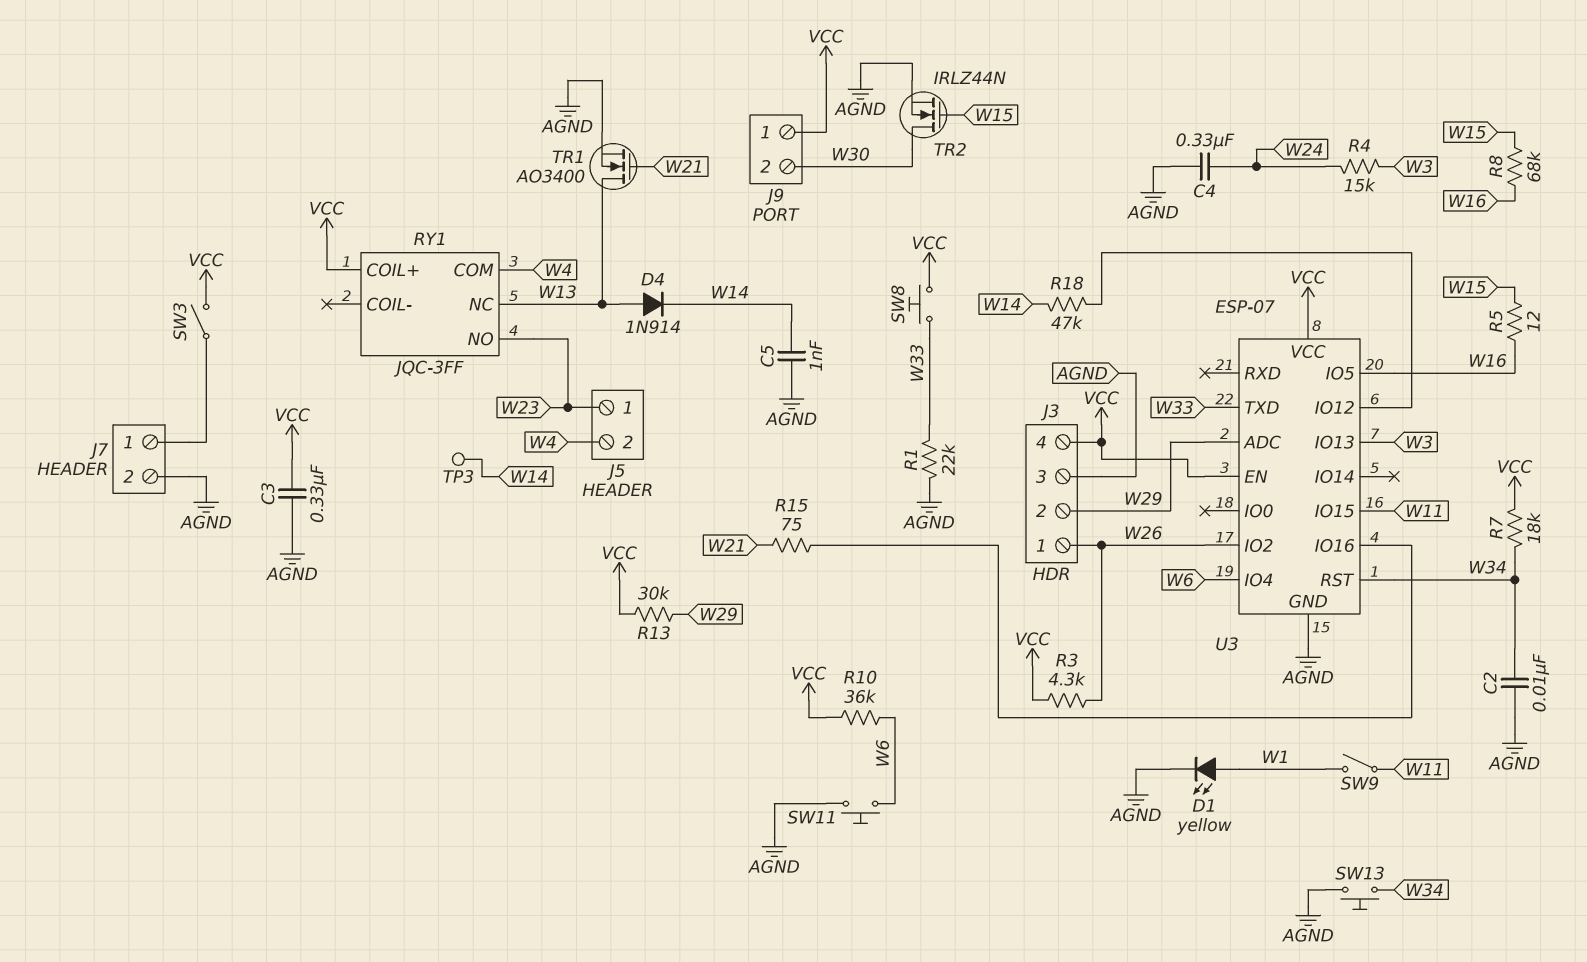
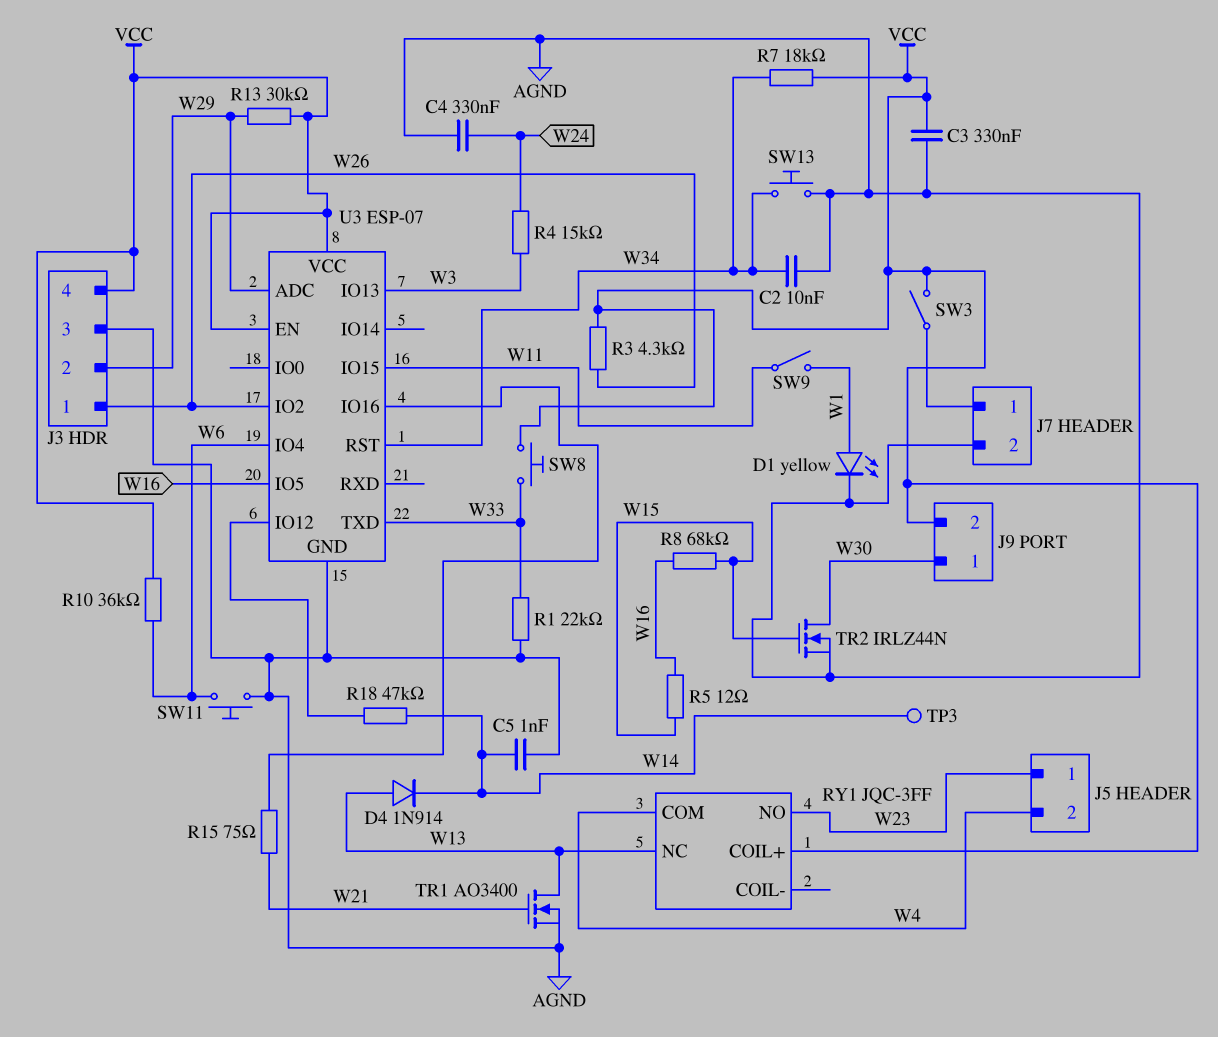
J9 pin 1: VCC -> W30
J9 pin 2: W30 -> VCC

